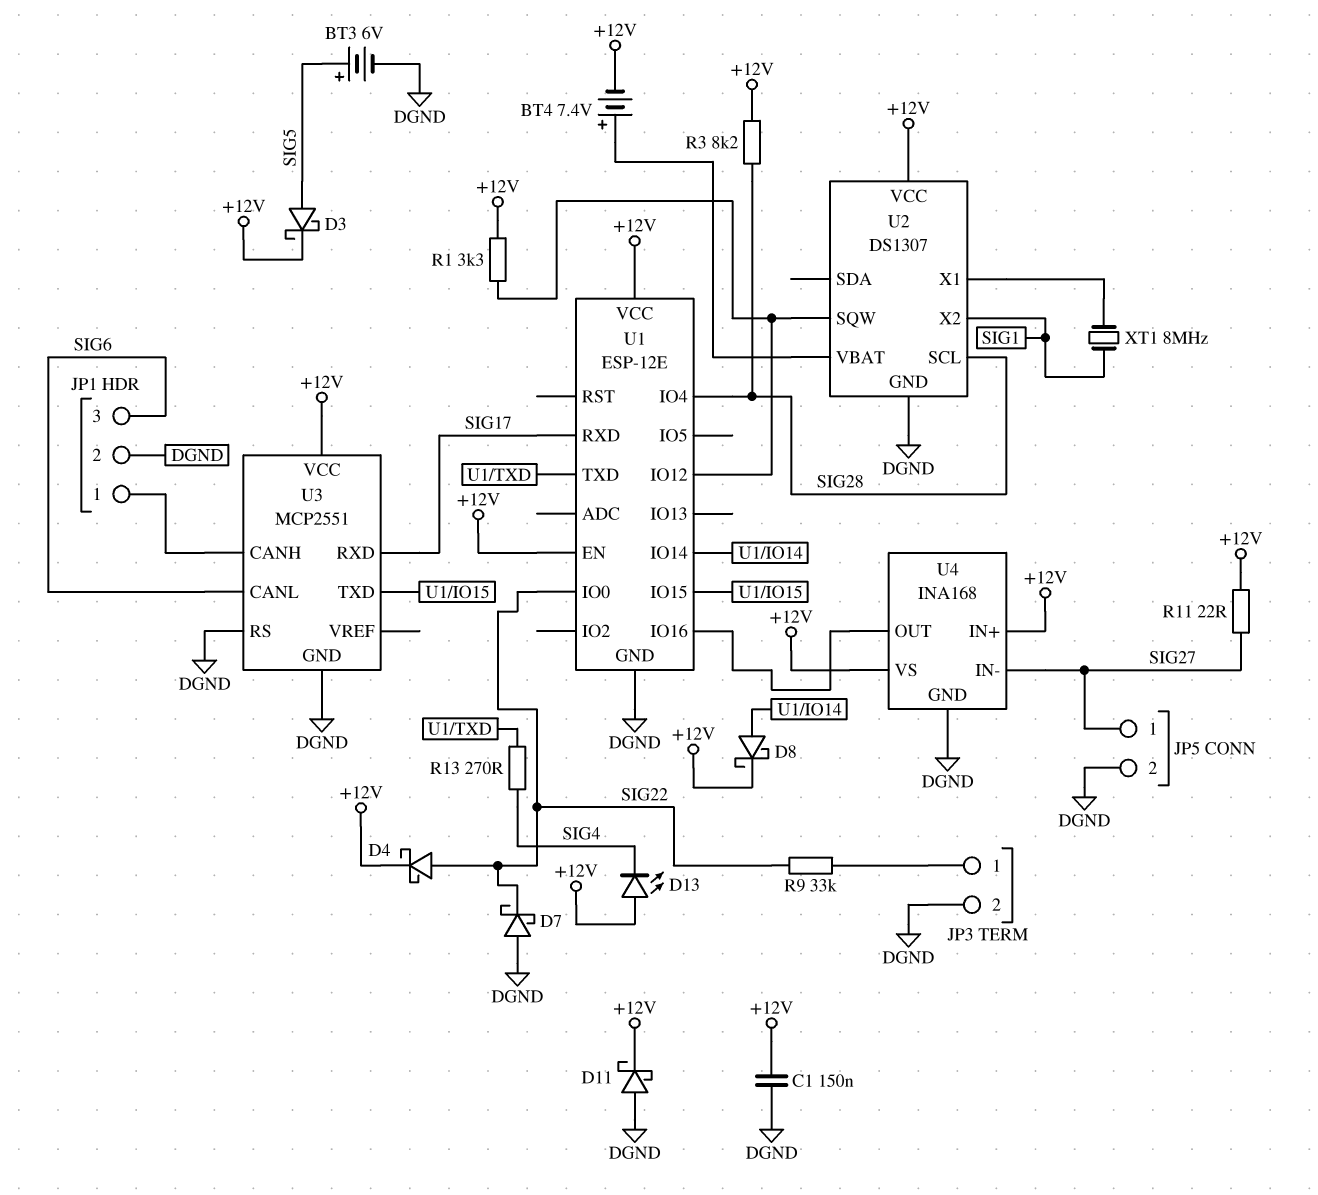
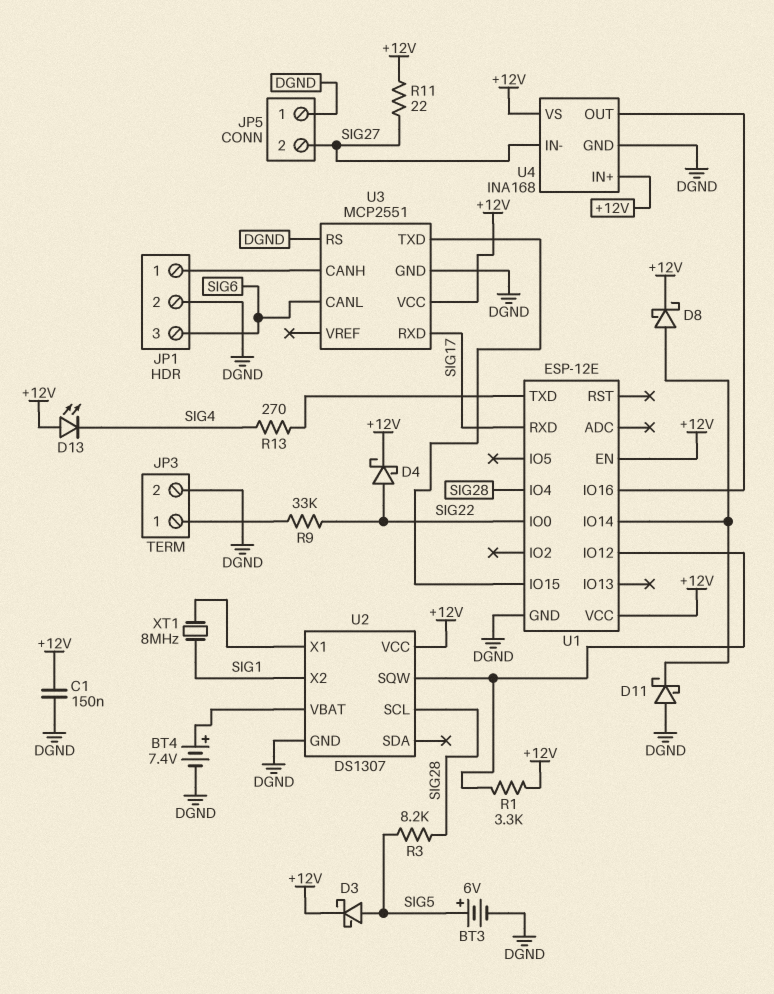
BT4: 7.4V (plus U2/VBAT, minus +12V) -> 7.4V (plus U2/VBAT, minus DGND)
D7: schottky (A DGND, K SIG22) -> none
D11: schottky (A DGND, K +12V) -> schottky (A DGND, K U1/IO14)
JP5 pin 1: SIG27 -> DGND
JP5 pin 2: DGND -> SIG27
R3: 8.2k (+12V, SIG28) -> 8.2k (SIG5, SIG28)

